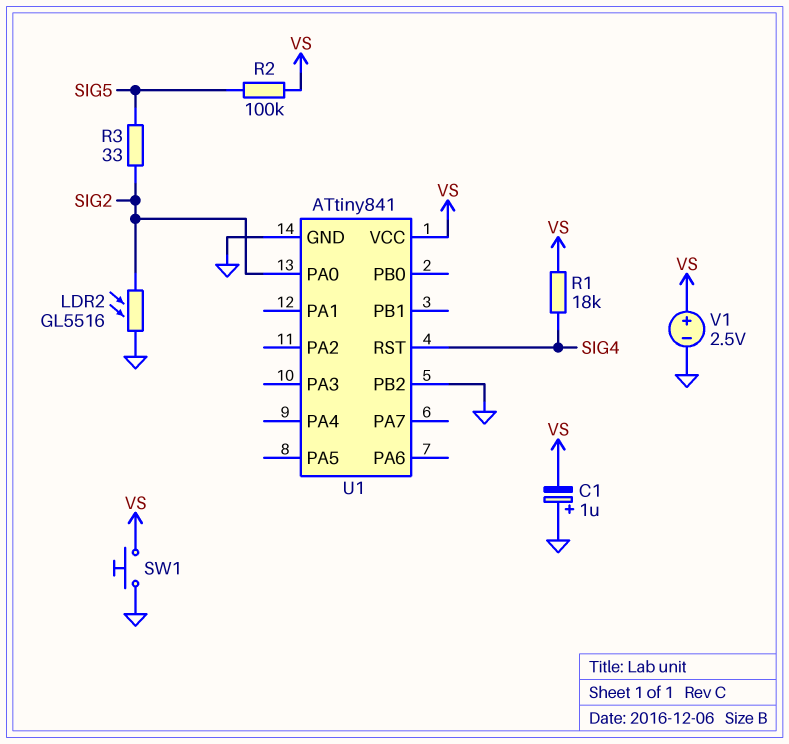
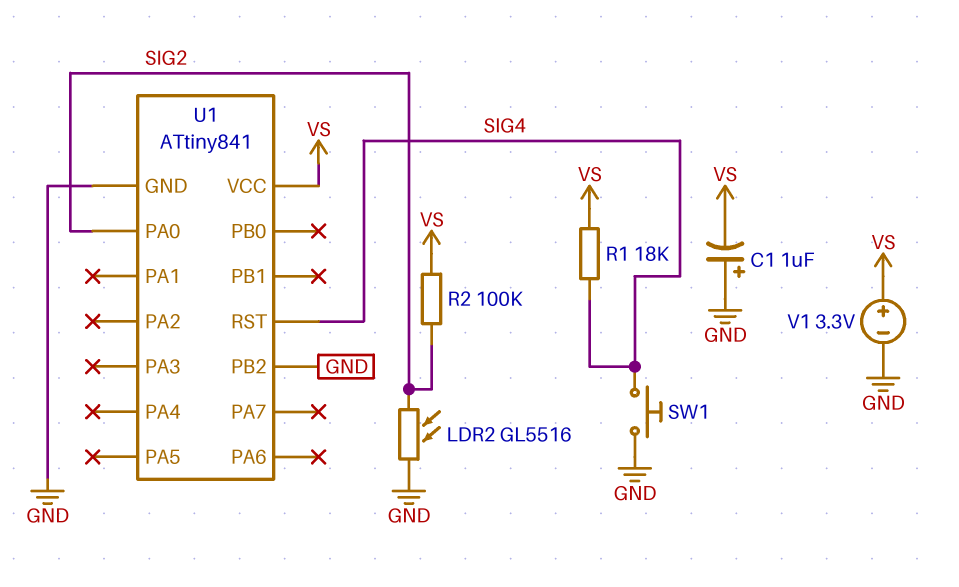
R2: 100k (SIG5, VS) -> 100k (SIG2, VS)
R3: 33 (SIG2, SIG5) -> none
SW1: button (GND, VS) -> button (GND, SIG4)
V1: 2.5V (plus VS, minus GND) -> 3.3V (plus VS, minus GND)

